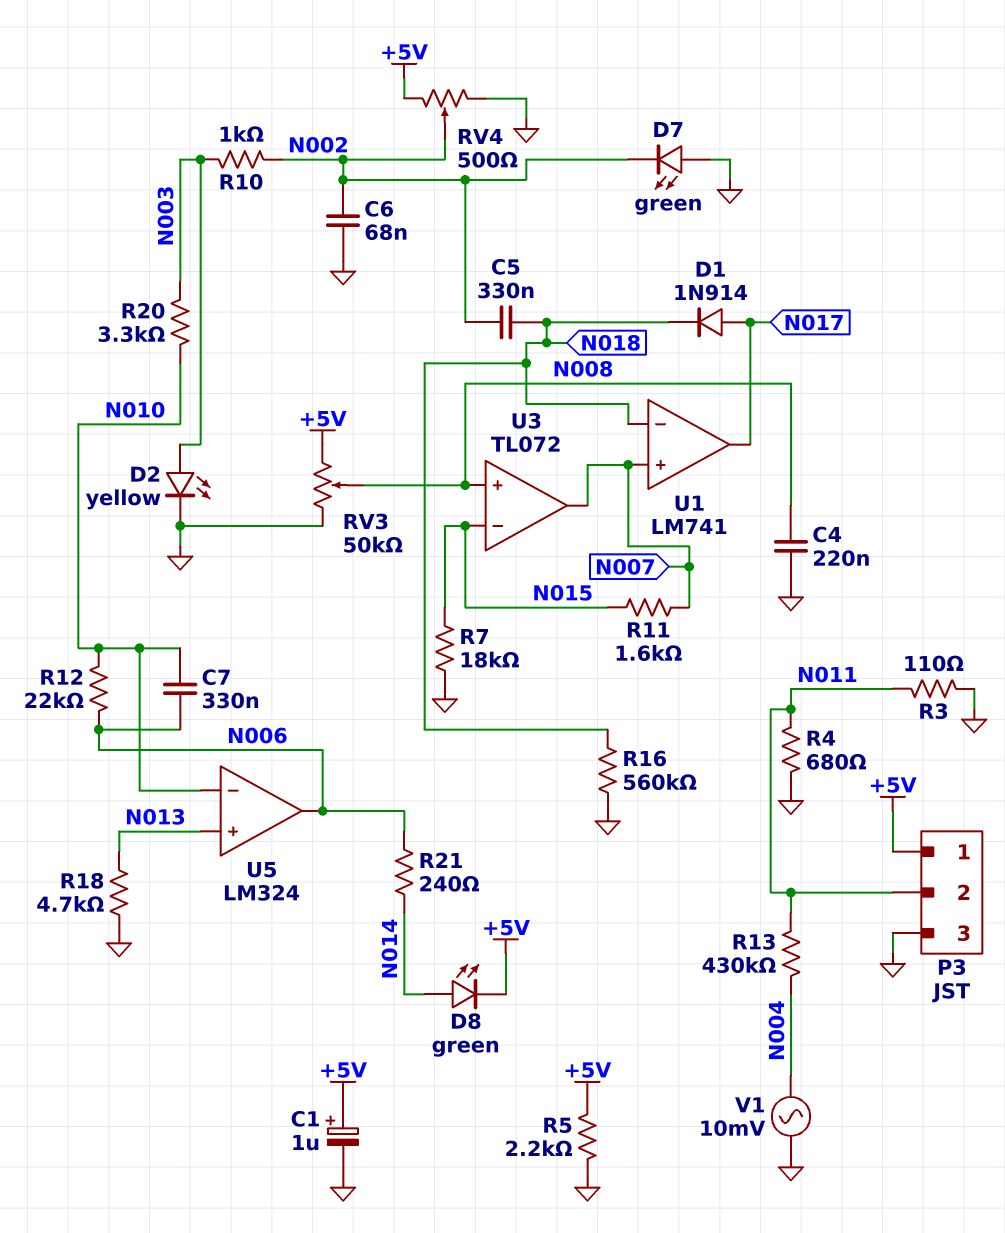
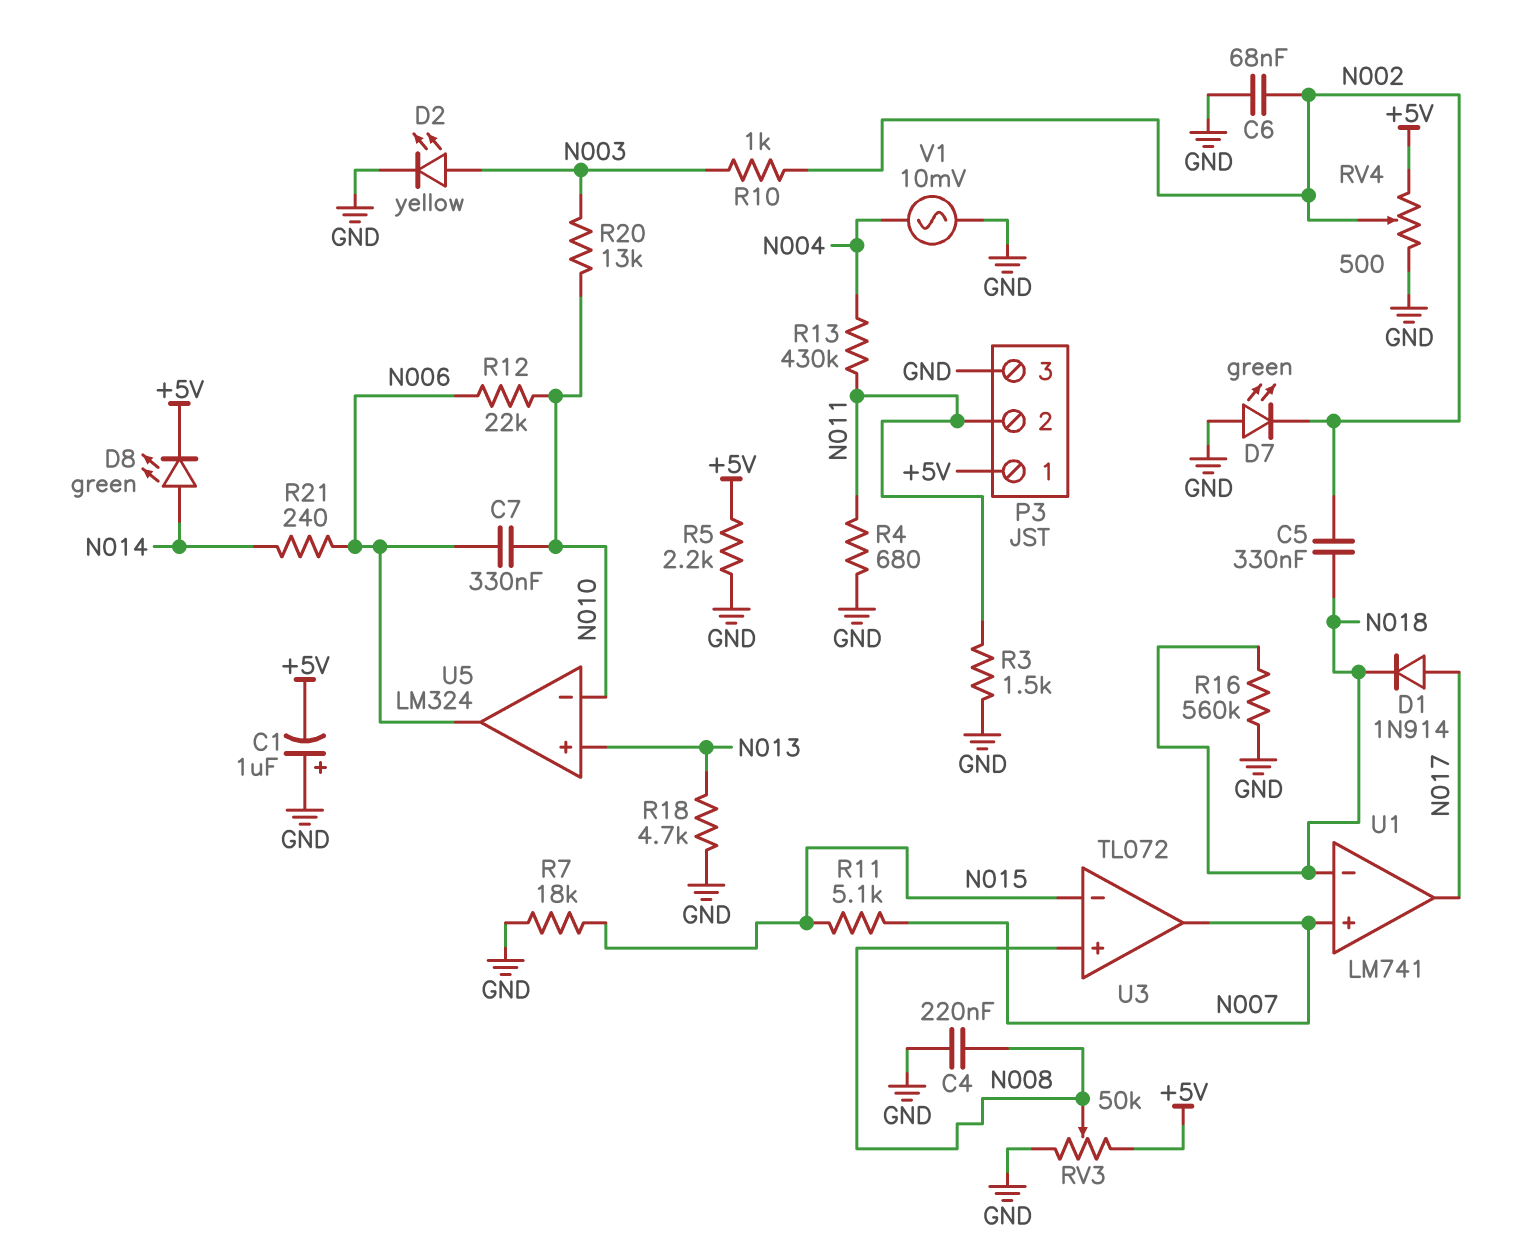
C1: 1uF (plus +5V, minus GND) -> 1uF (plus GND, minus +5V)
R3: 110 (GND, N011) -> 1.5k (GND, N011)
R11: 1.6k (N007, N015) -> 5.1k (N007, N015)
R20: 3.3k (N003, N010) -> 13k (N003, N010)

